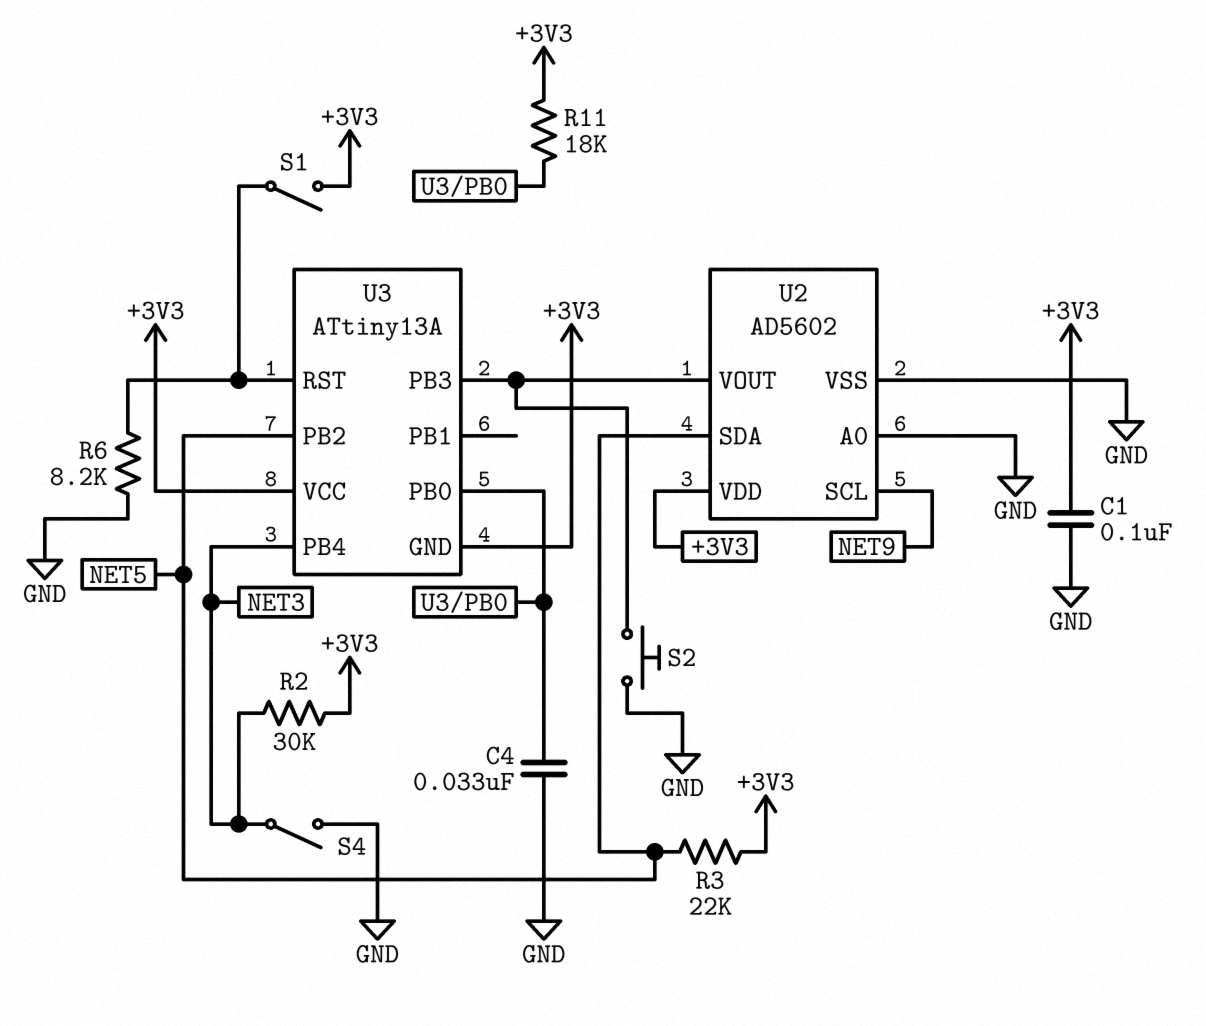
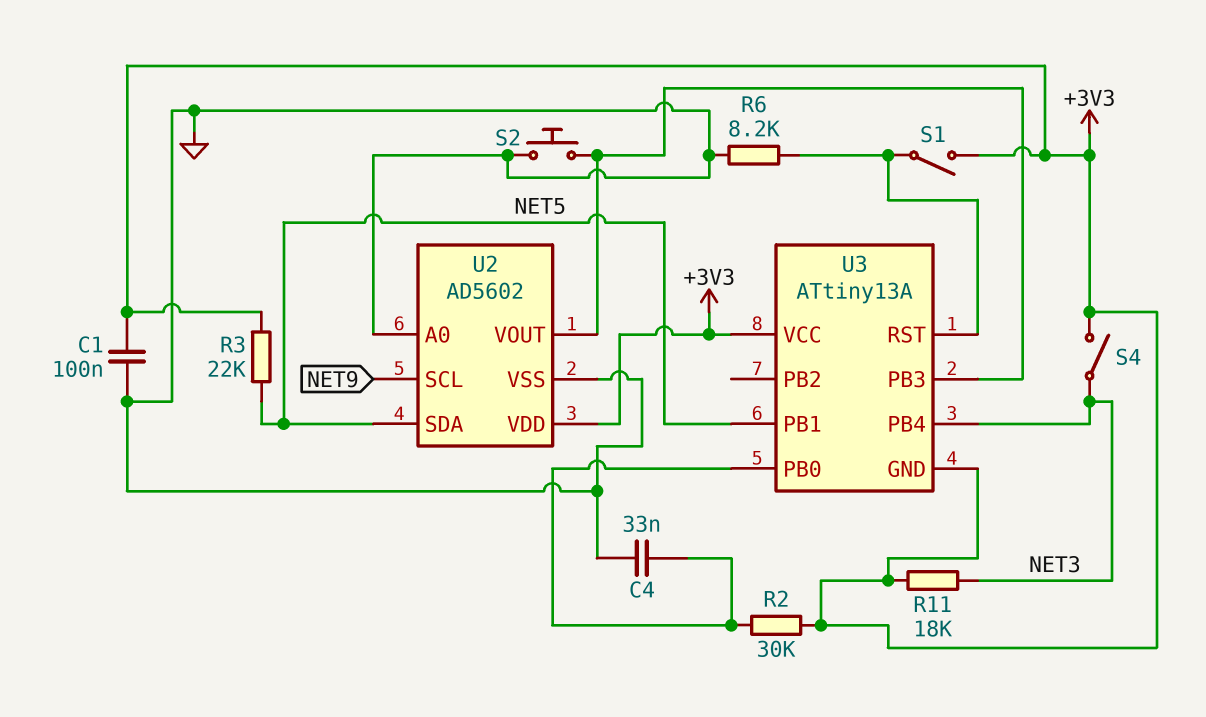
R2: 30k (+3V3, NET3) -> 30k (+3V3, U3/PB0)
R11: 18k (+3V3, U3/PB0) -> 18k (+3V3, NET3)
S4: switch (GND, NET3) -> switch (+3V3, NET3)
U3 pin PB1: none -> NET5
U3 pin PB2: NET5 -> none

